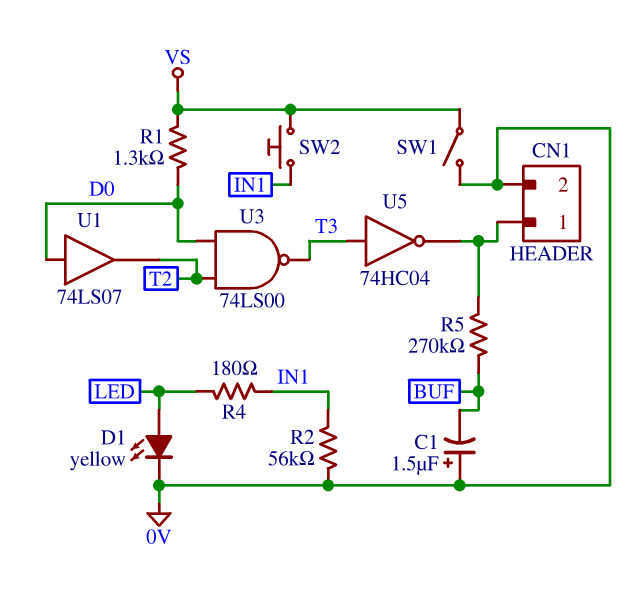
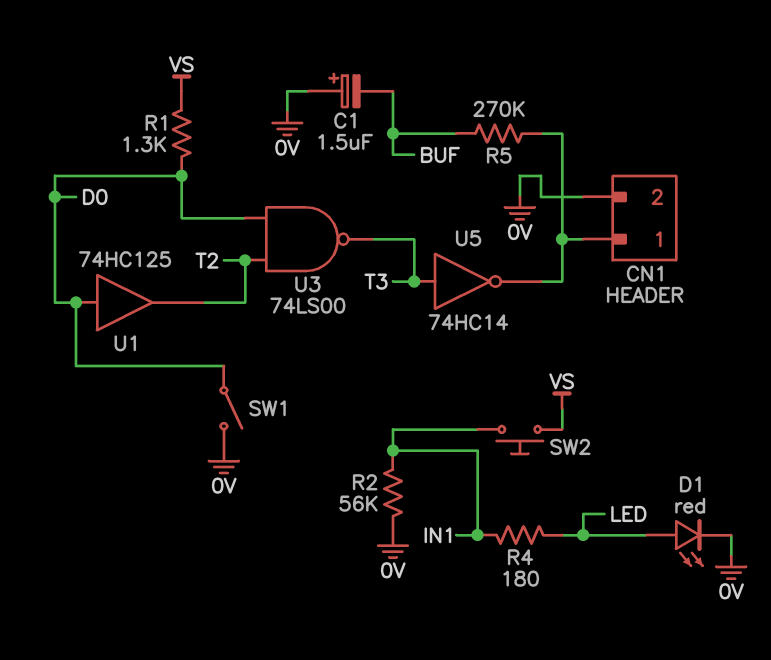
D1: LED yellow (A LED, K 0V) -> LED red (A LED, K 0V)
SW1: switch (0V, VS) -> switch (0V, D0)
U1: buffer 74LS07 (in D0, out T2) -> buffer 74HC125 (in D0, out T2)
U5: NOT 74HC04 (in T3, out CN1/1) -> NOT 74HC14 (in T3, out CN1/1)

